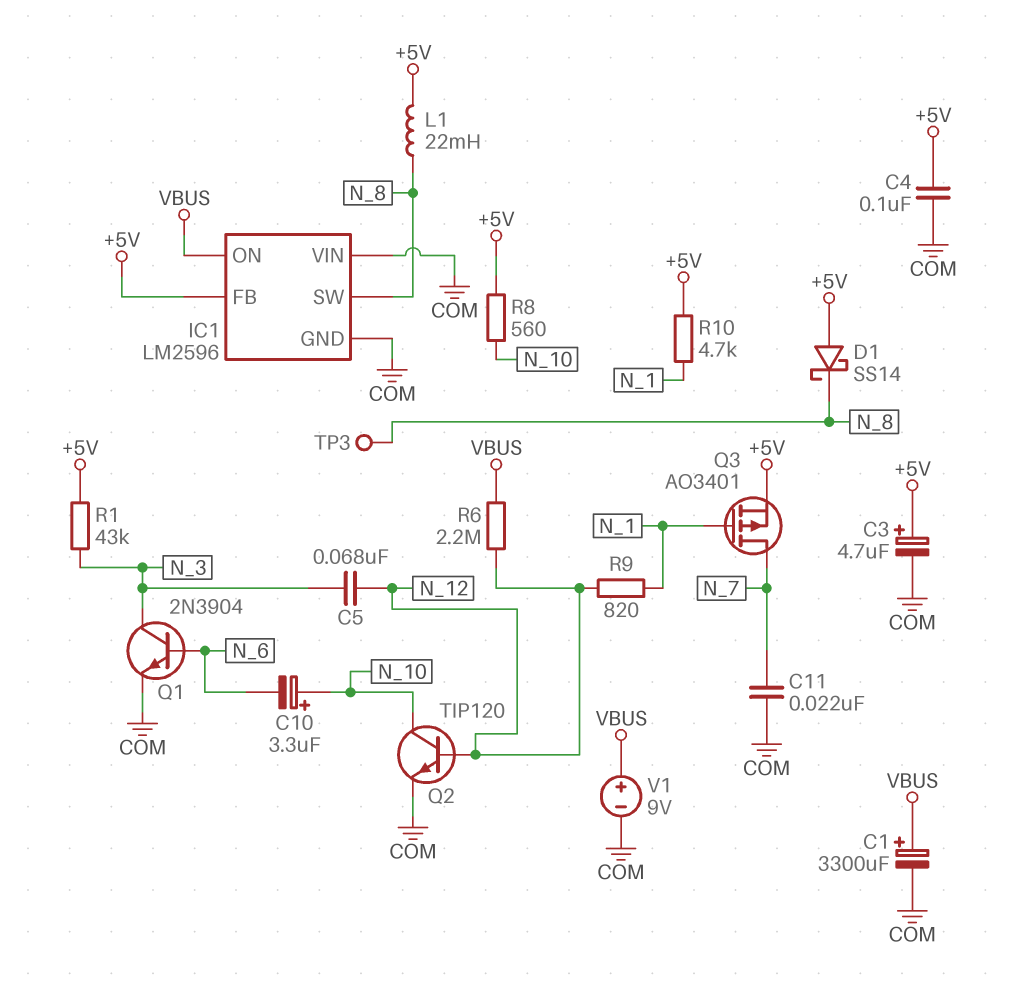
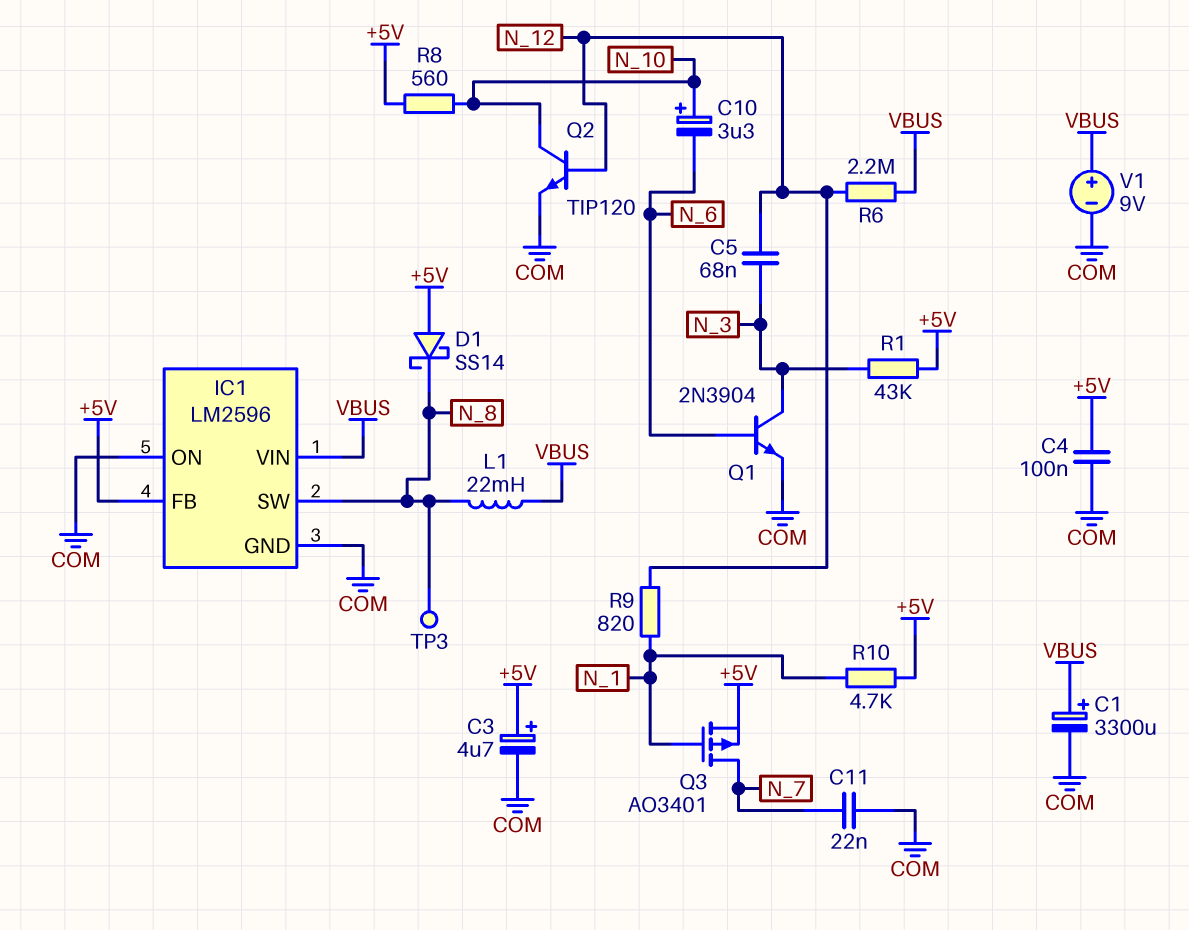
IC1 pin ON: VBUS -> COM
IC1 pin VIN: COM -> VBUS
L1: 22mH (+5V, N_8) -> 22mH (N_8, VBUS)

